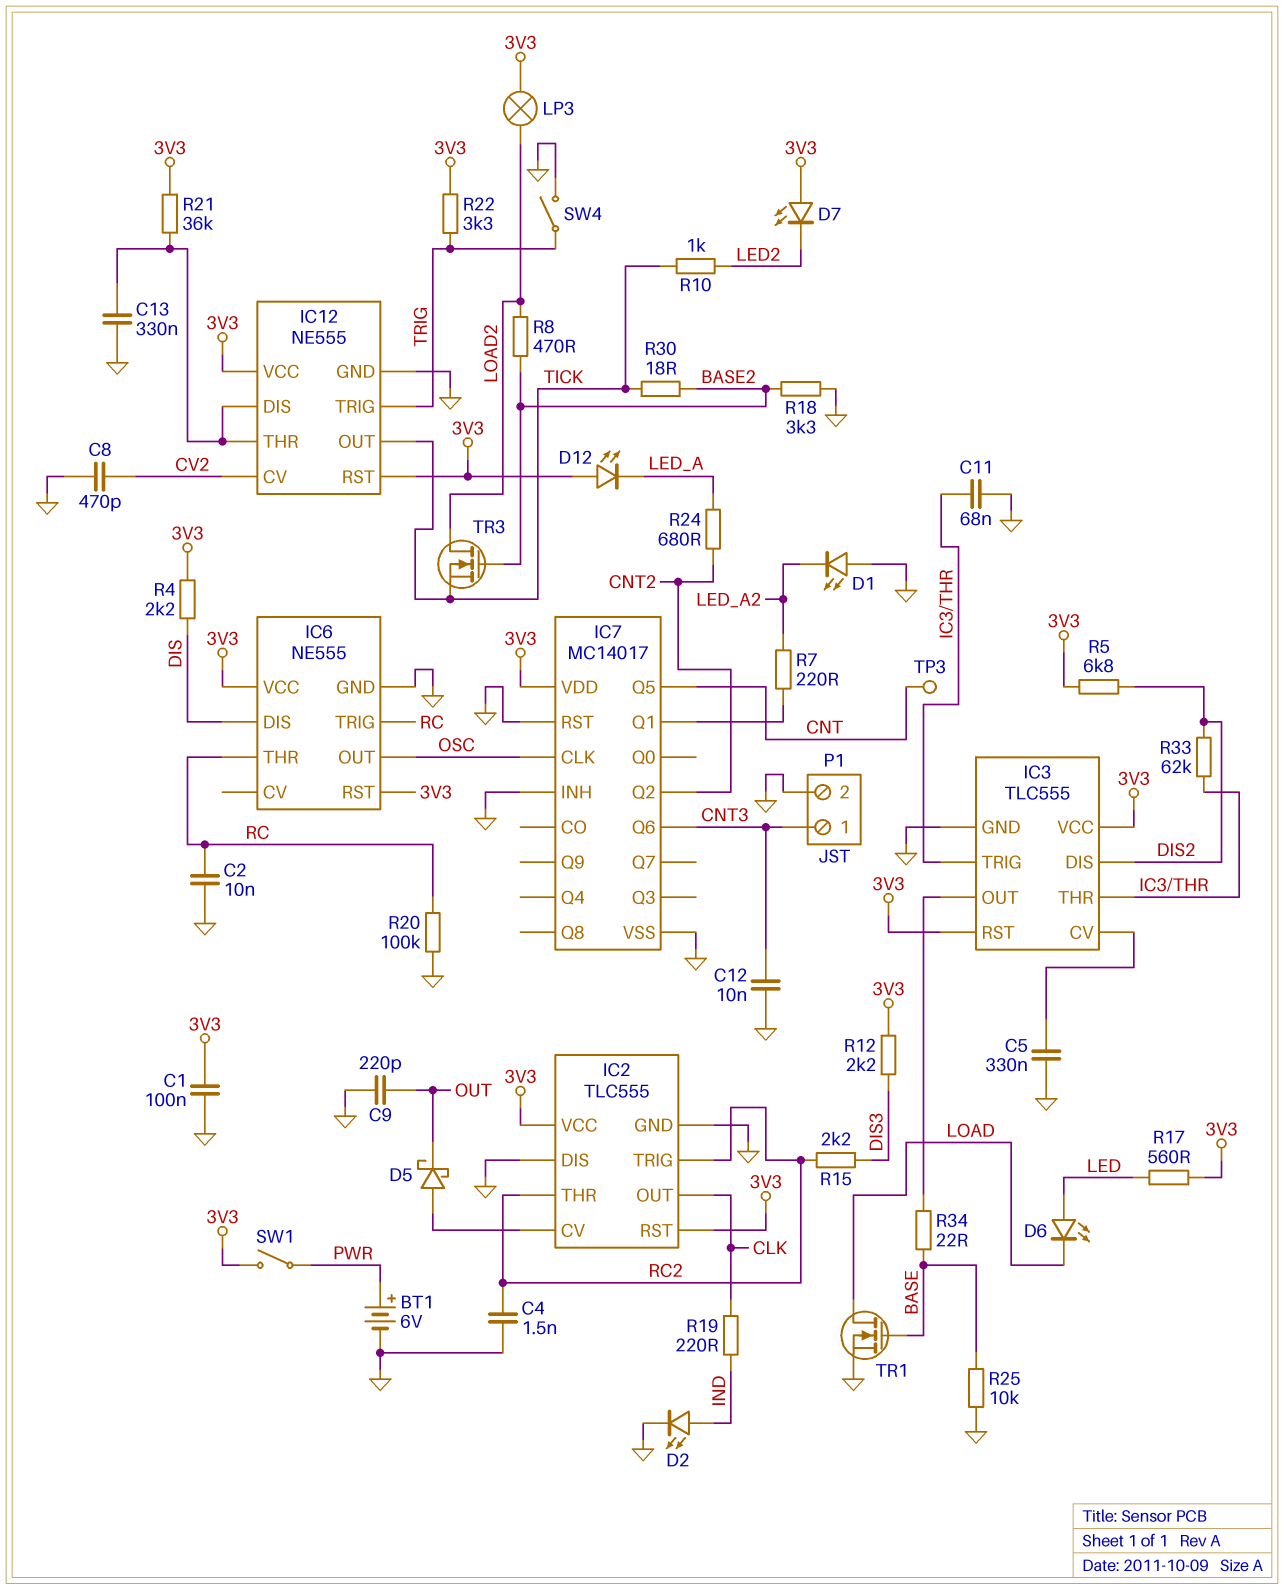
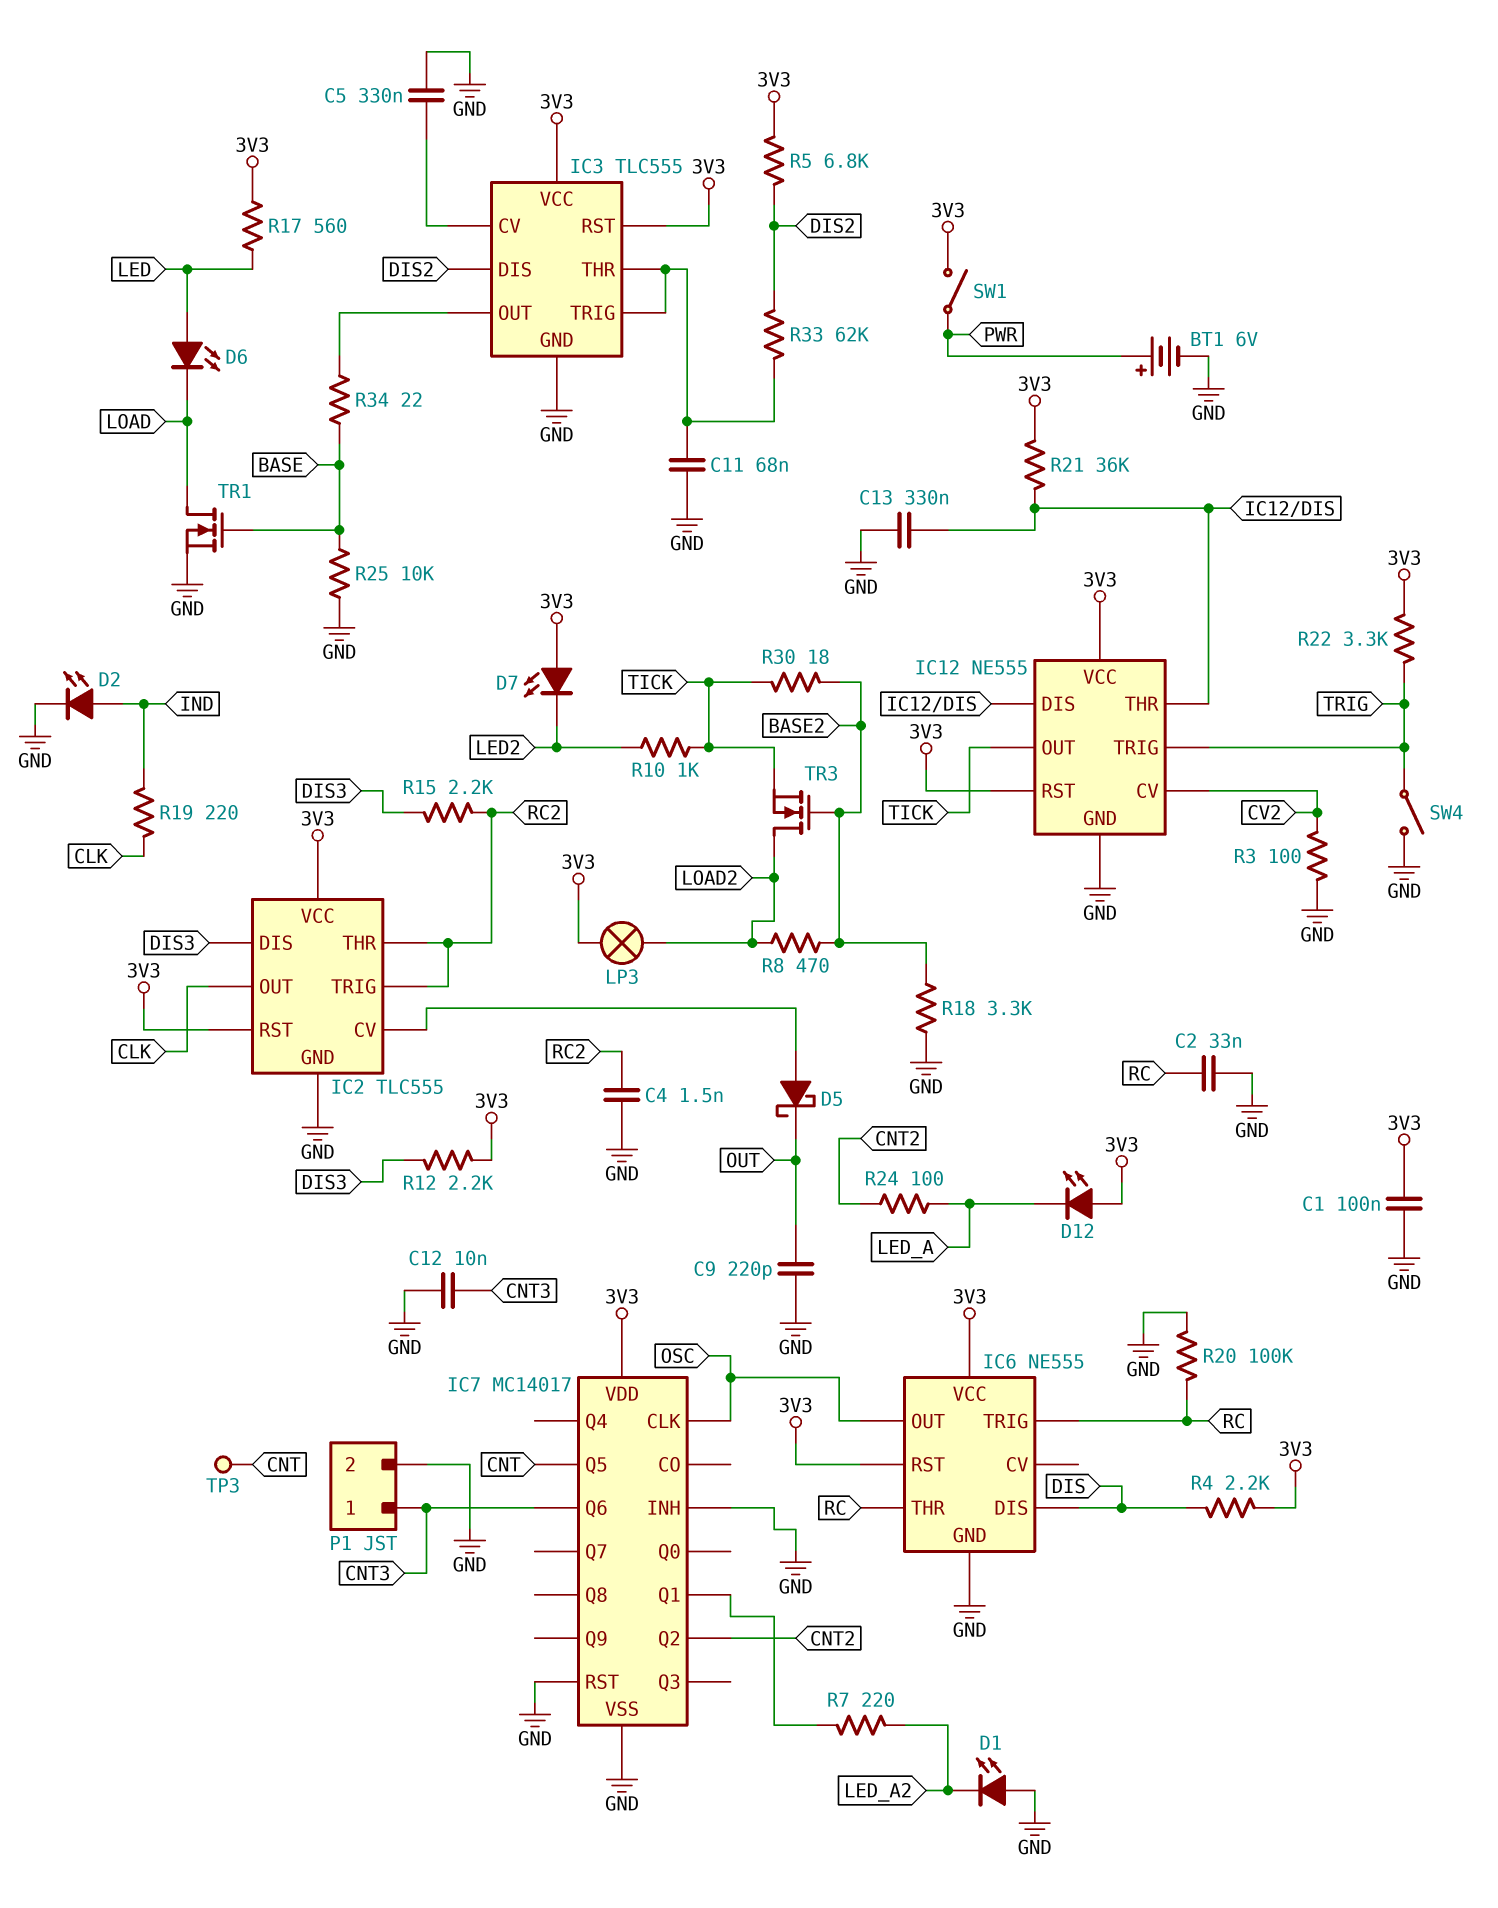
C2: 10nF (GND, RC) -> 33nF (GND, RC)
C8: 470pF (CV2, GND) -> none
IC2 pin DIS: GND -> DIS3
R3: none -> 100 (CV2, GND)
R24: 680 (CNT2, LED_A) -> 100 (CNT2, LED_A)

